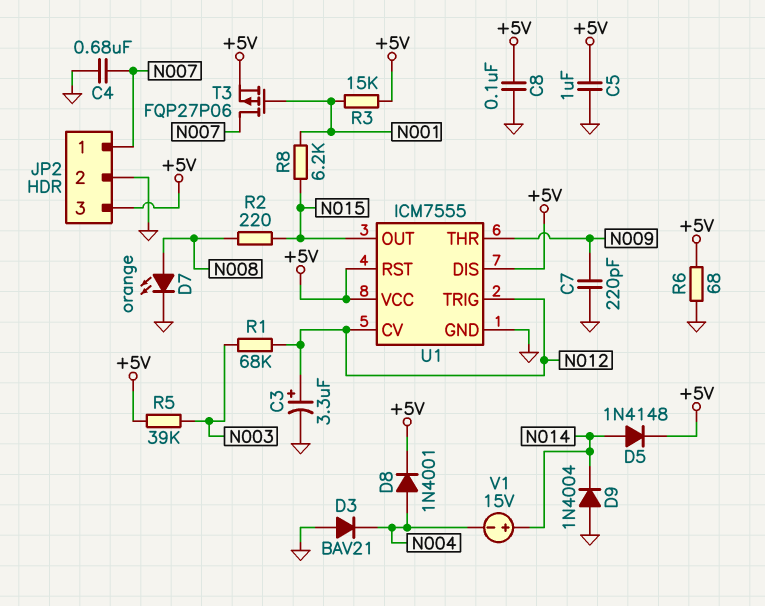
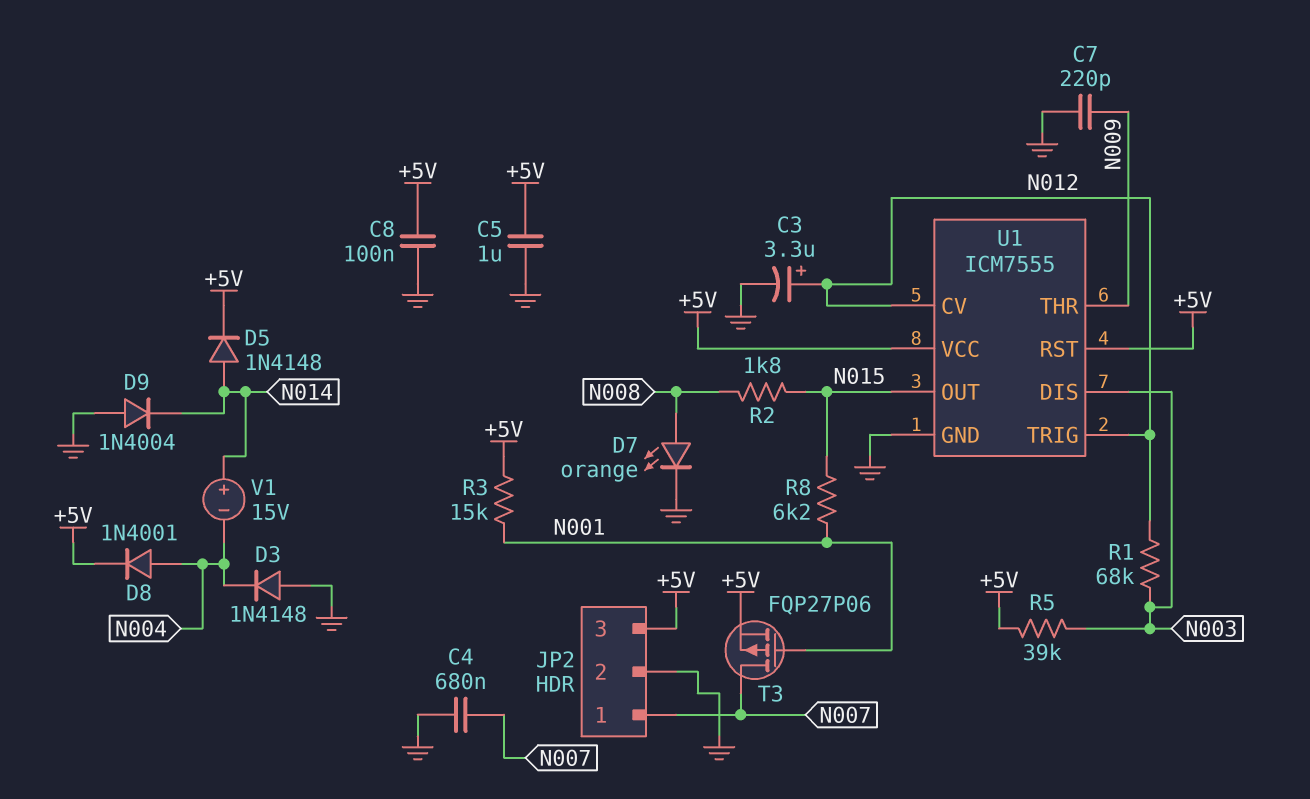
D3: diode BAV21 (A GND, K N004) -> diode 1N4148 (A GND, K N004)
R2: 220 (N008, N015) -> 1.8k (N008, N015)
R6: 68 (+5V, GND) -> none
U1 pin DIS: +5V -> N003

